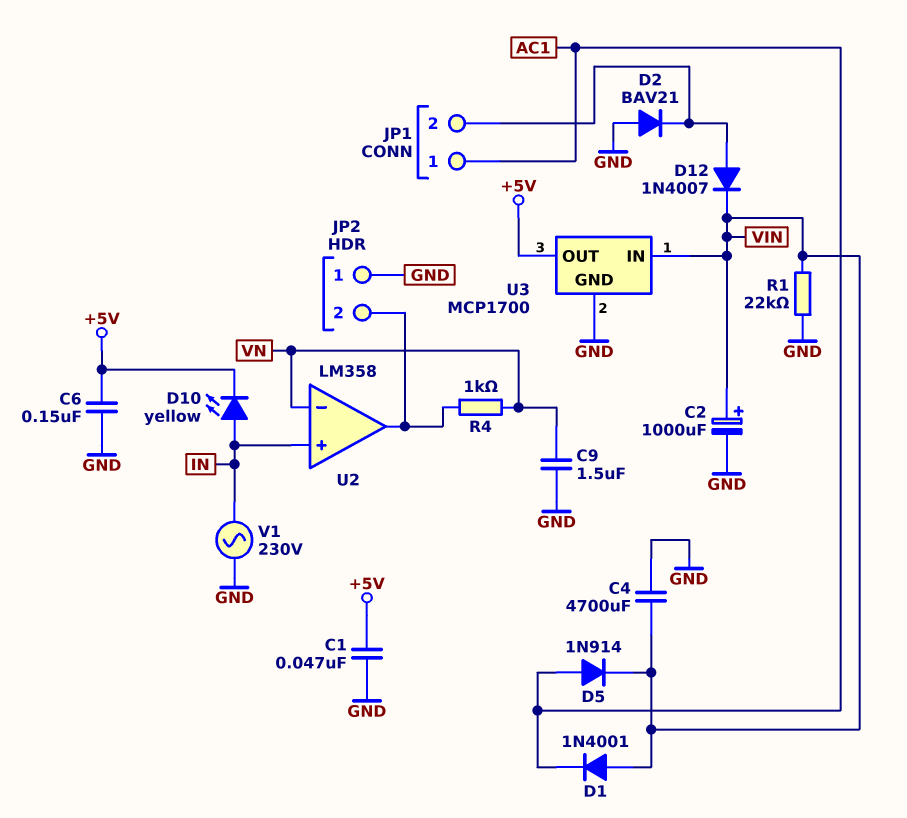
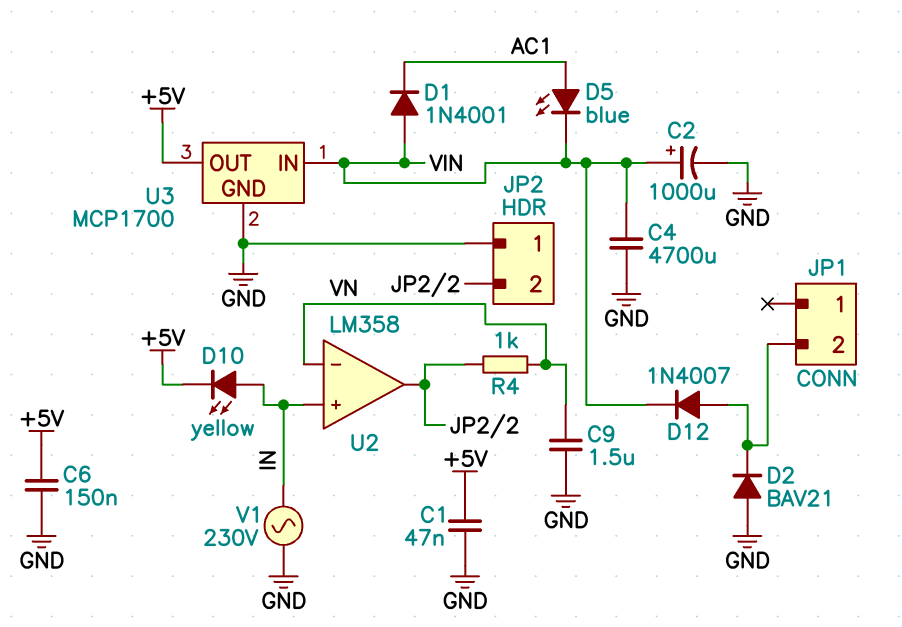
D5: diode 1N914 (A AC1, K VIN) -> LED blue (A AC1, K VIN)
JP1 pin 1: AC1 -> none
R1: 22k (GND, VIN) -> none

